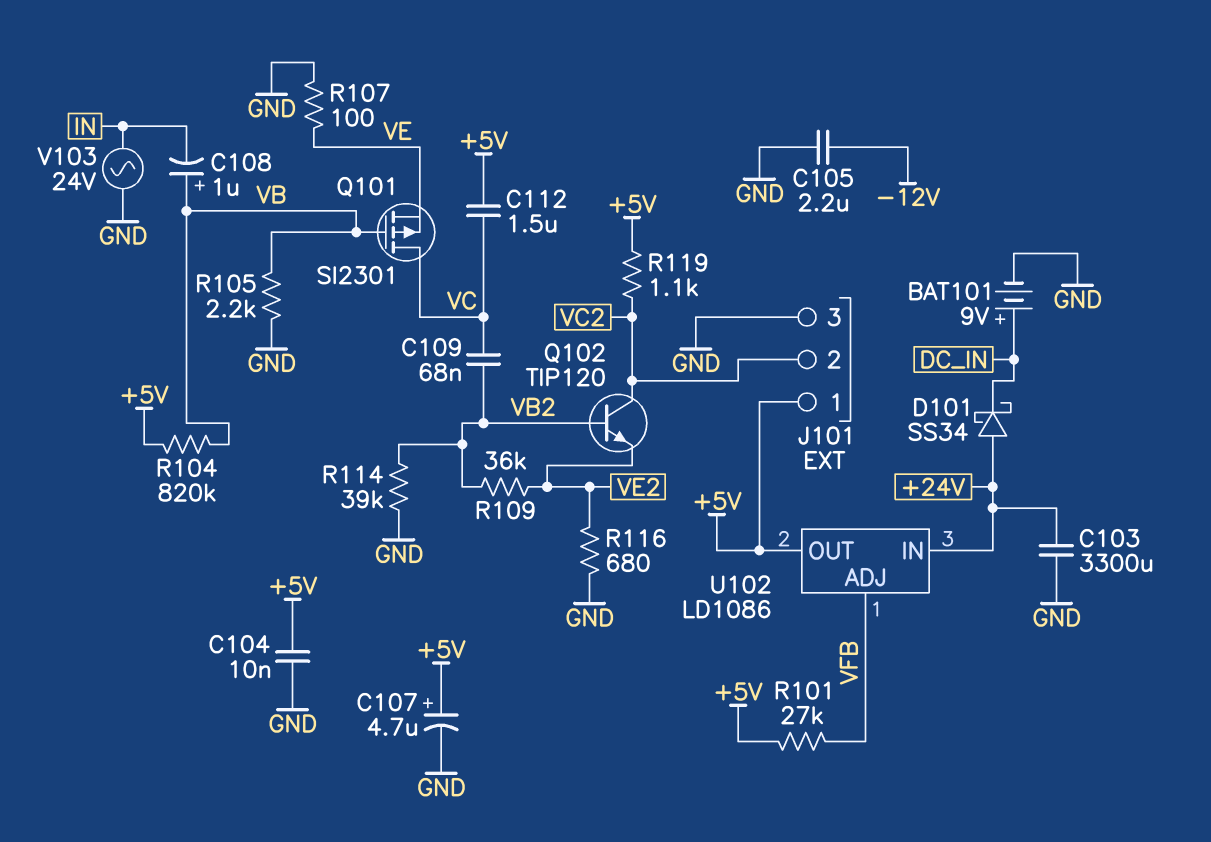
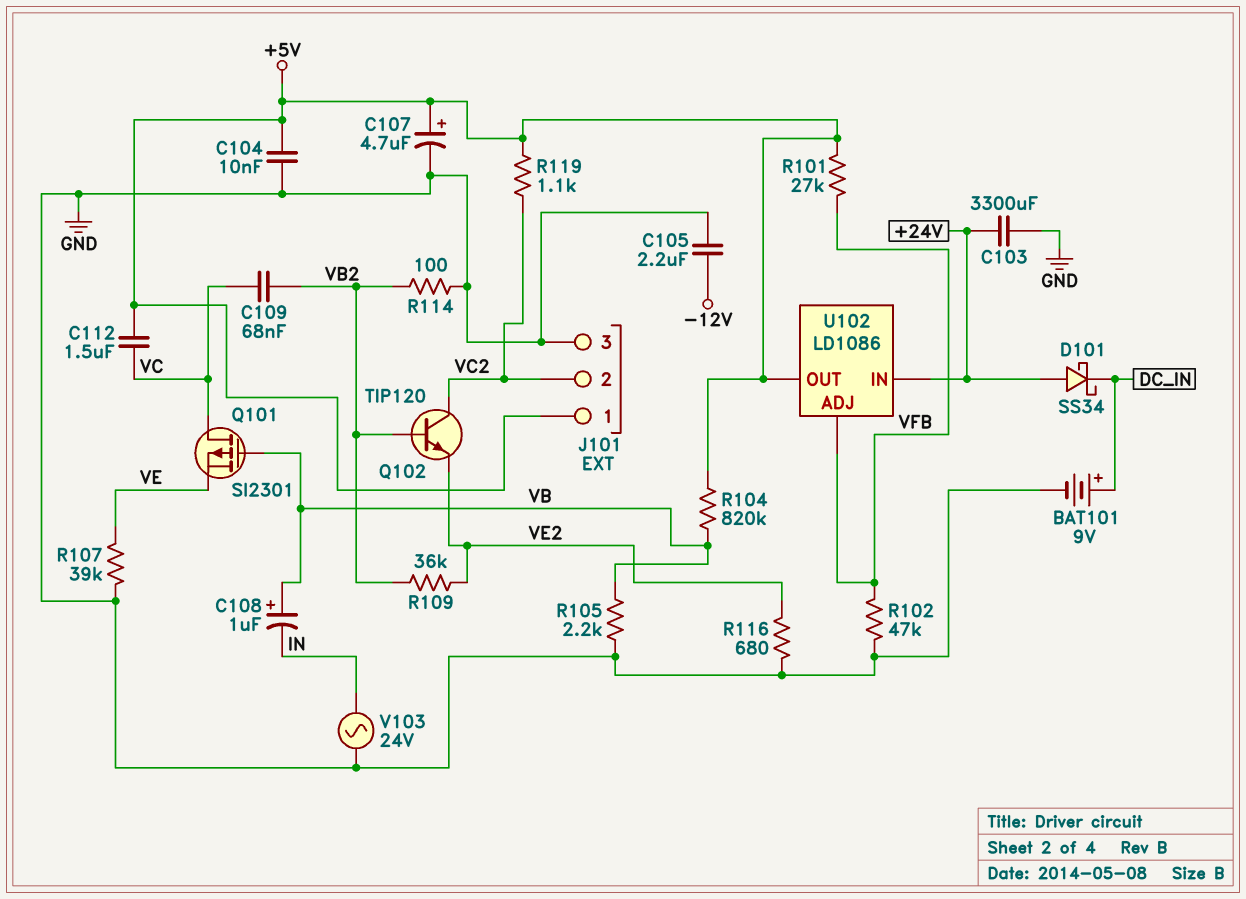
R102: none -> 47k (GND, VFB)
R107: 100 (GND, VE) -> 39k (GND, VE)
R114: 39k (GND, VB2) -> 100 (GND, VB2)

